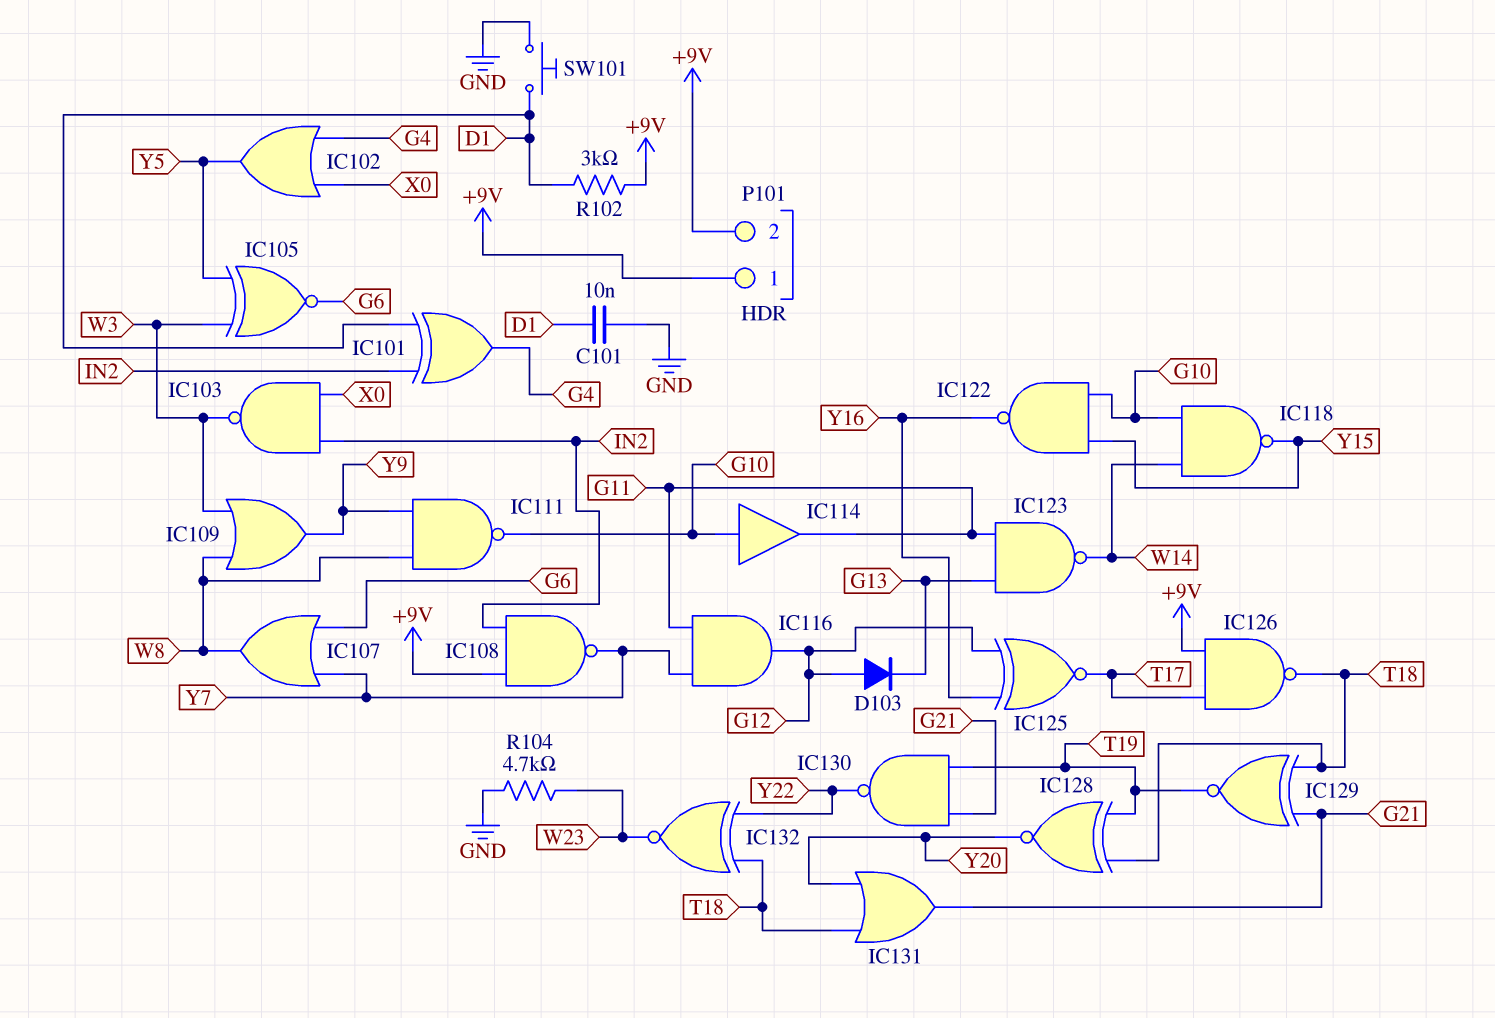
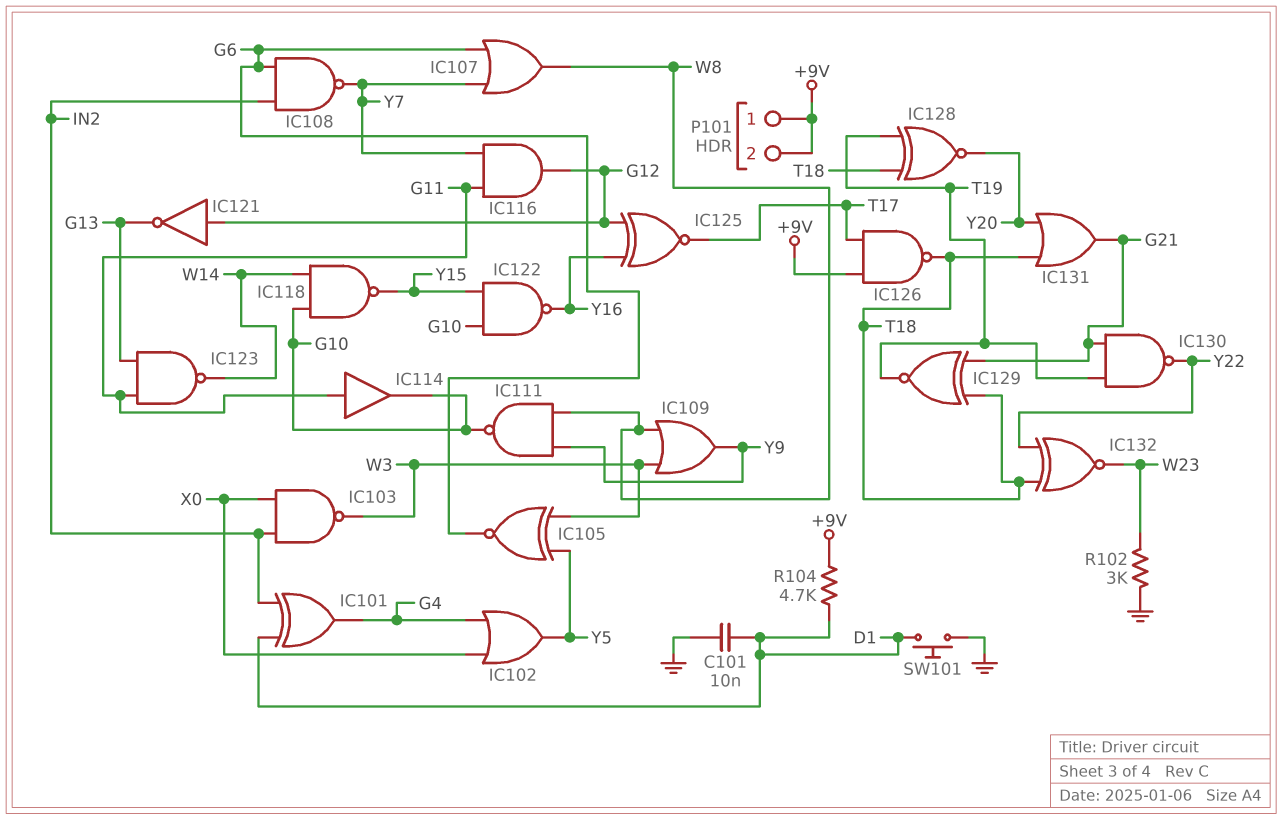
D103: diode (A G12, K G13) -> none
IC108: NAND (in +9V, in IN2, out Y7) -> NAND (in G6, in IN2, out Y7)
IC114: buffer (in G10, out G11) -> buffer (in G11, out G10)
IC121: none -> NOT (in G12, out G13)
R102: 3k (+9V, D1) -> 3k (GND, W23)
R104: 4.7k (GND, W23) -> 4.7k (+9V, D1)

